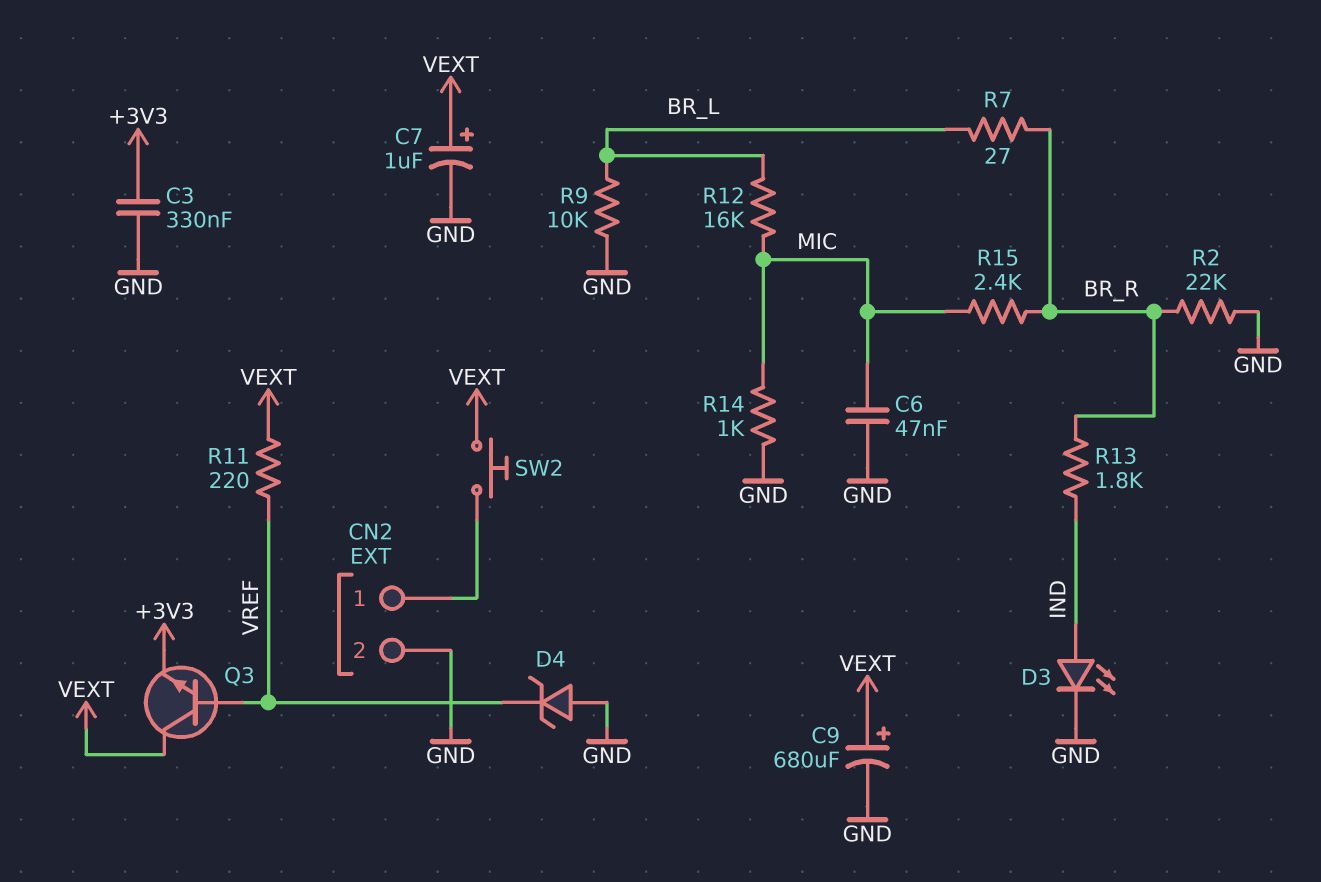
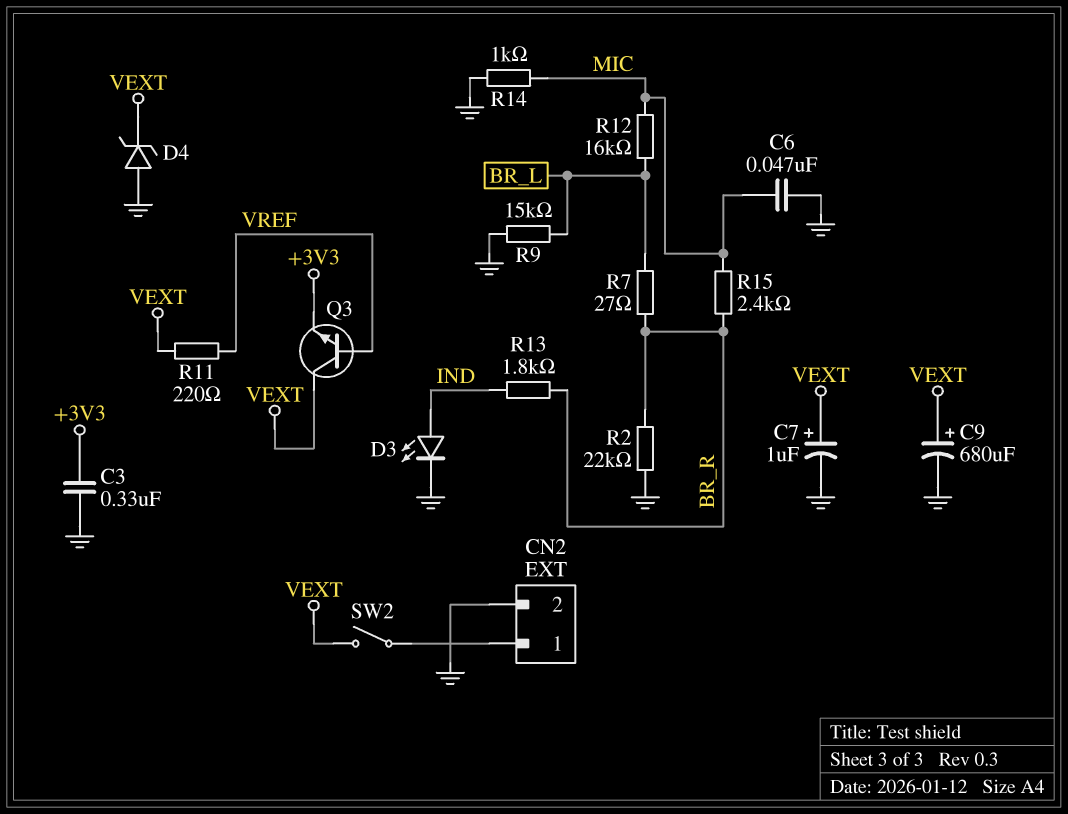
D4: zener (A GND, K VREF) -> zener (A GND, K VEXT)
R9: 10k (BR_L, GND) -> 15k (BR_L, GND)
SW2: button (CN2/1, VEXT) -> switch (CN2/1, VEXT)

